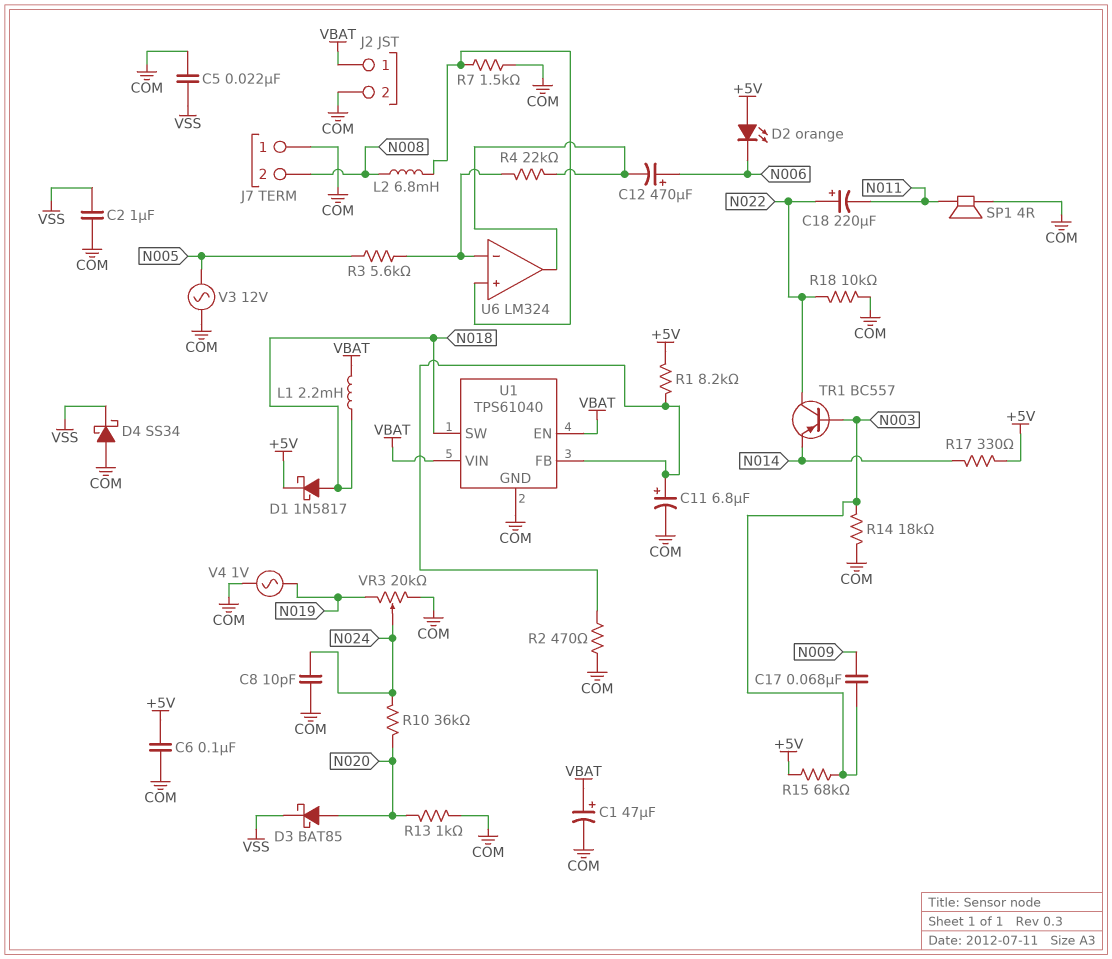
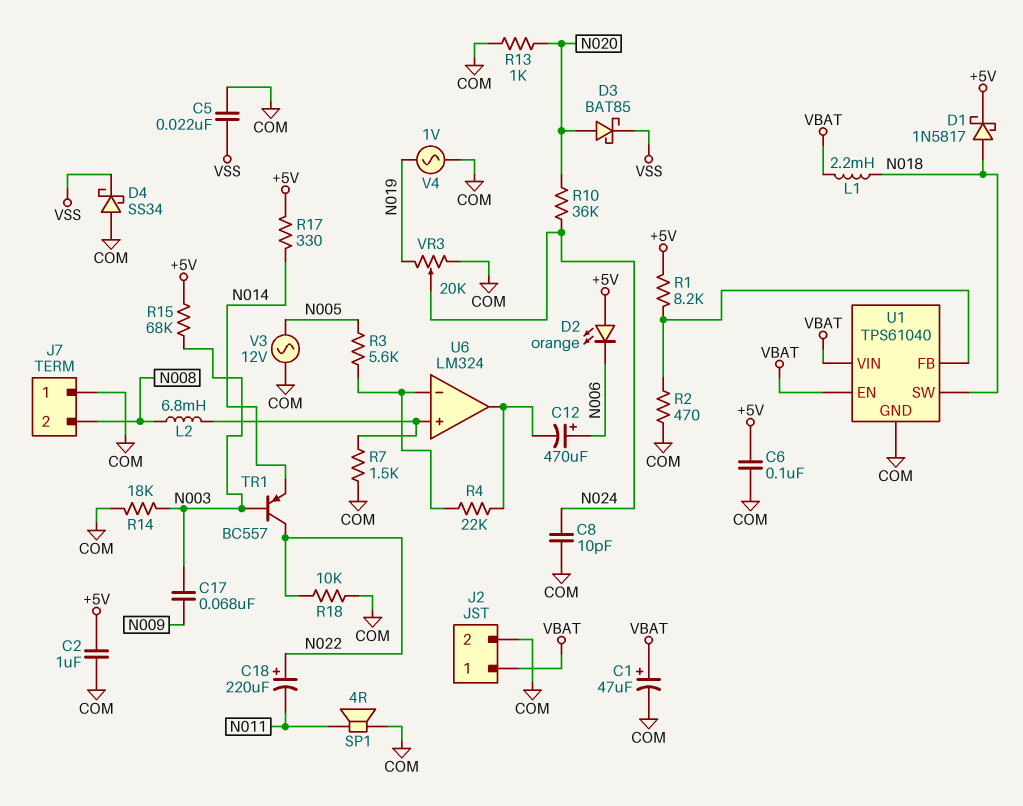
C2: 1uF (COM, VSS) -> 1uF (+5V, COM)
C11: 6.8uF (plus U1/FB, minus COM) -> none

